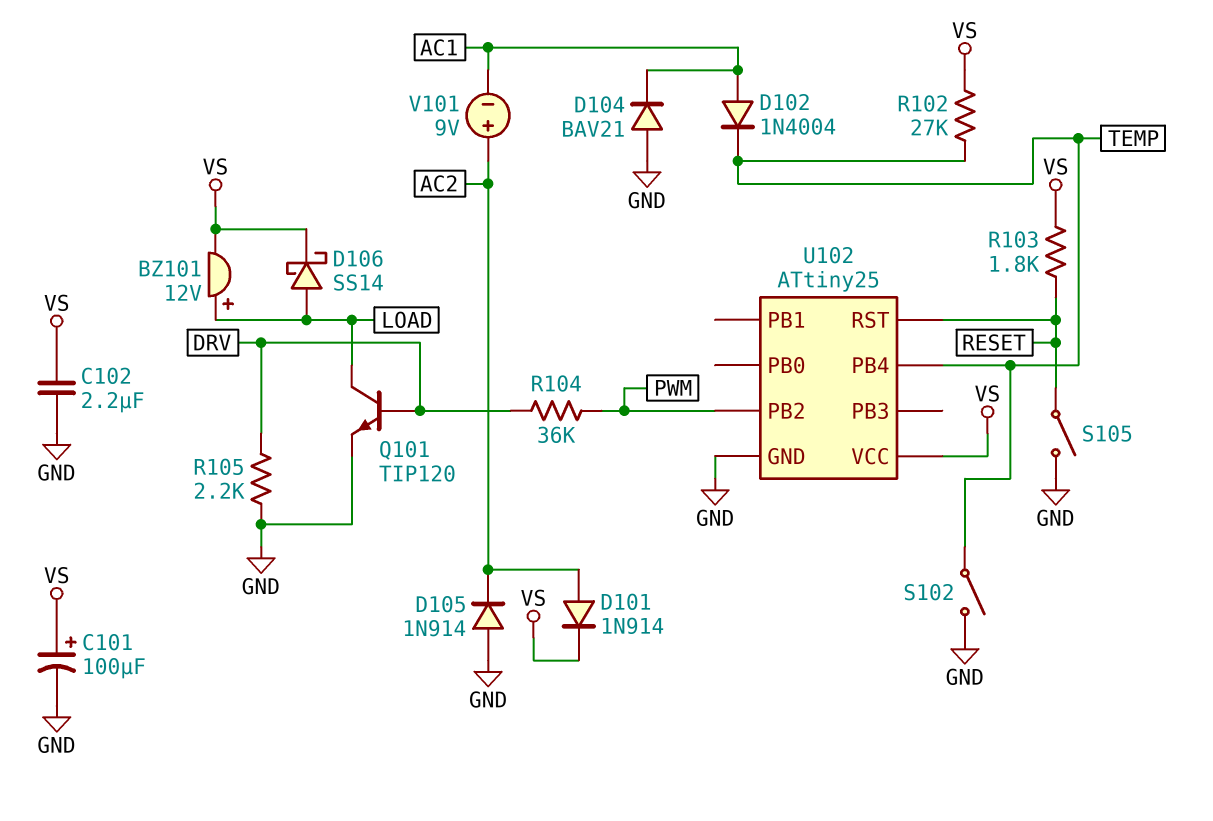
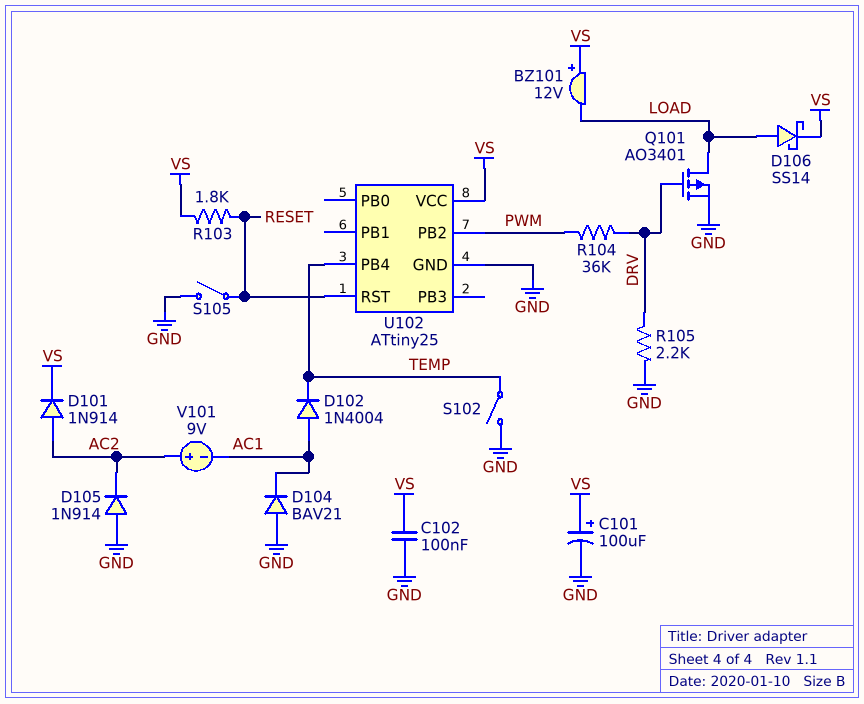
BZ101: buzzer 12V (plus LOAD, minus VS) -> buzzer 12V (plus VS, minus LOAD)
C102: 2.2uF (GND, VS) -> 100nF (GND, VS)
Q101: NPN TIP120 (B DRV, C LOAD, E GND) -> PMOS AO3401 (G DRV, D LOAD, S GND)
R102: 27k (TEMP, VS) -> none

